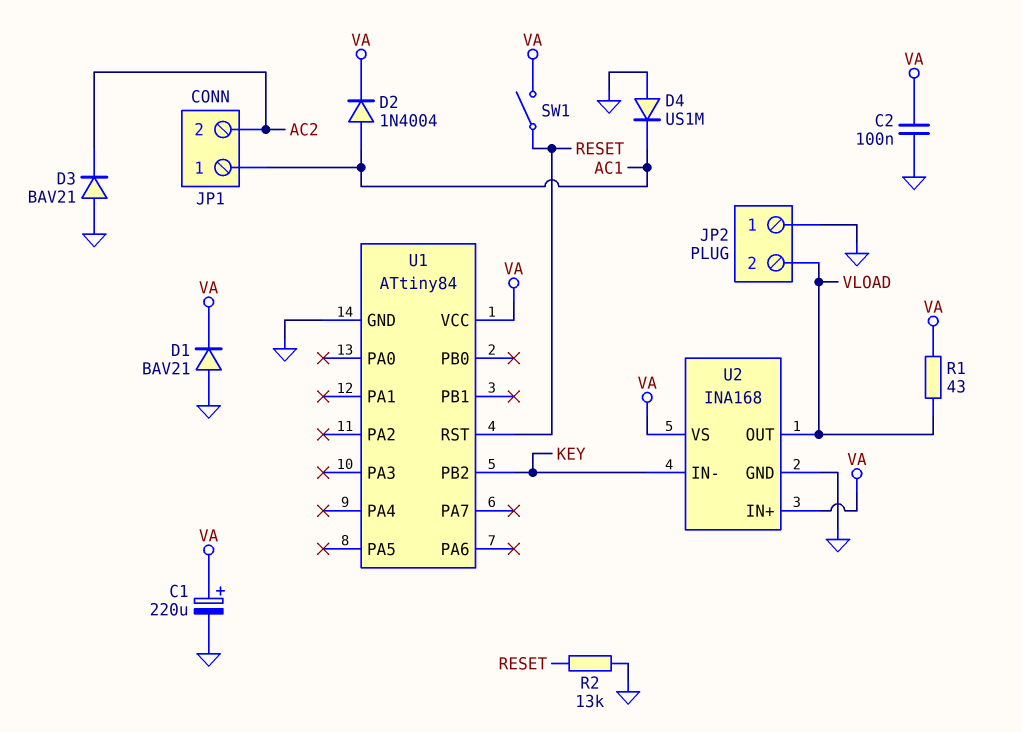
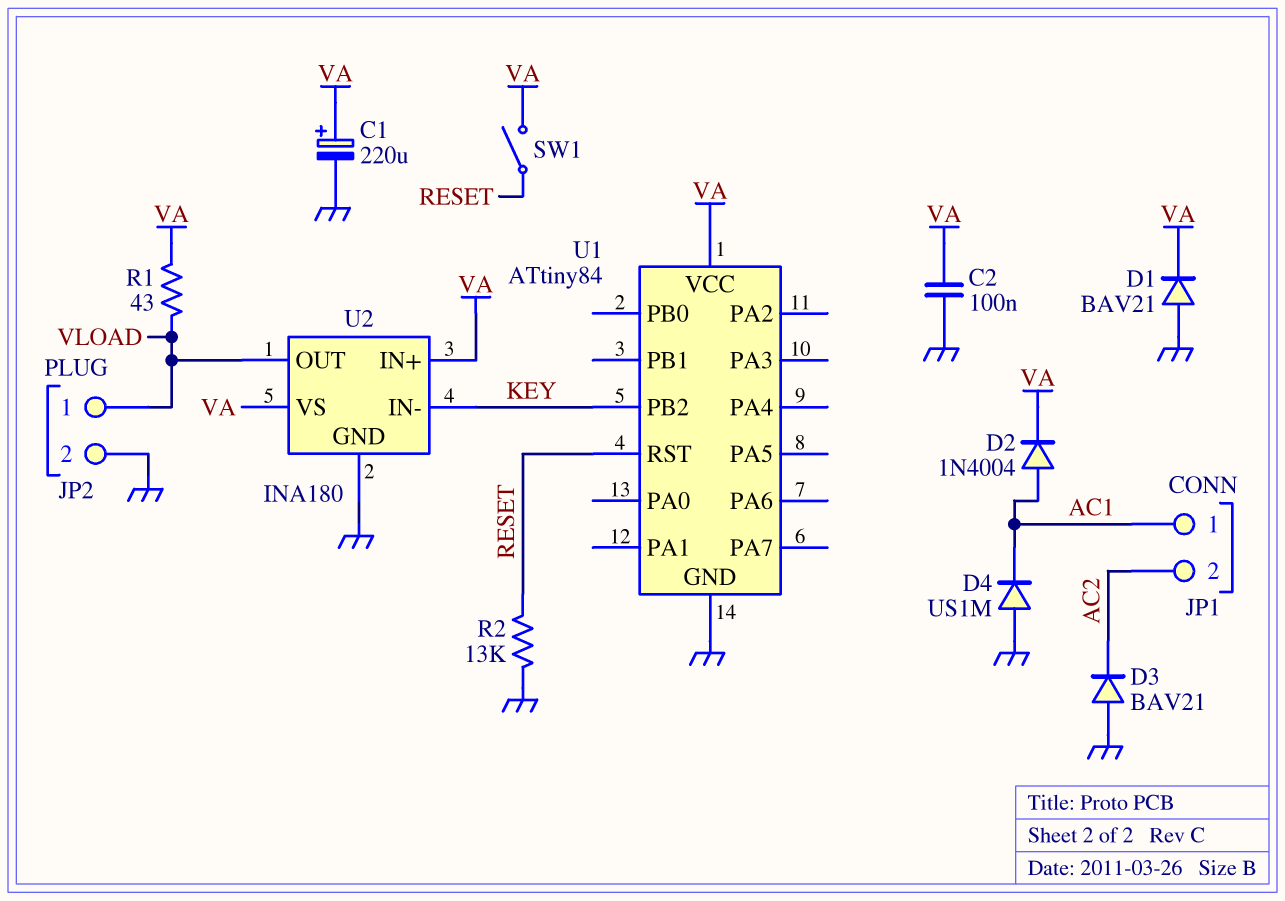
JP2 pin 1: GND -> VLOAD
JP2 pin 2: VLOAD -> GND
U2: INA168 -> INA180

